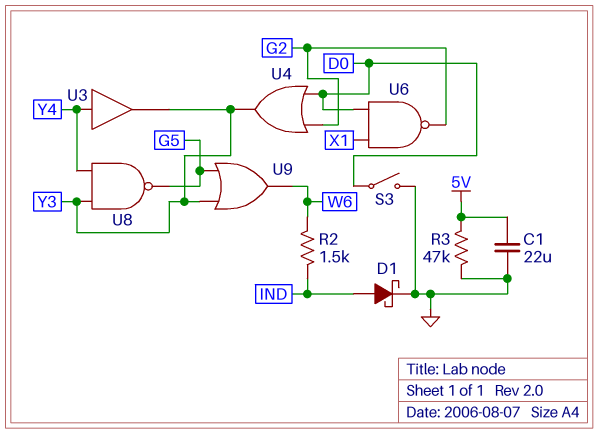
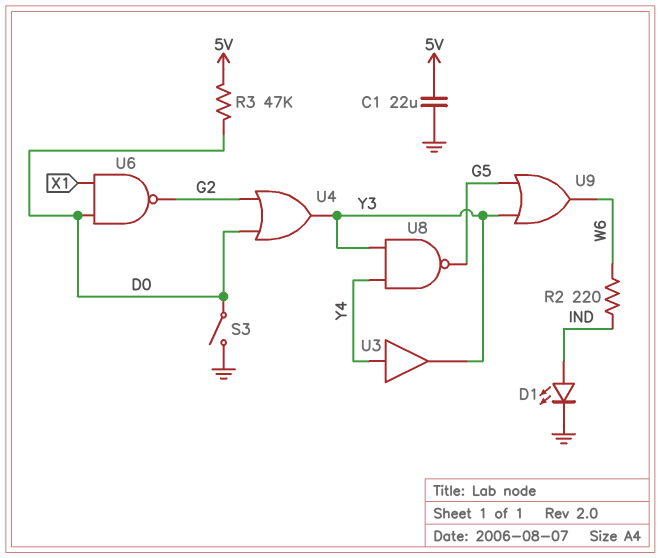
D1: schottky (A IND, K GND) -> LED (A IND, K GND)
R2: 1.5k (IND, W6) -> 220 (IND, W6)
R3: 47k (5V, GND) -> 47k (5V, D0)

